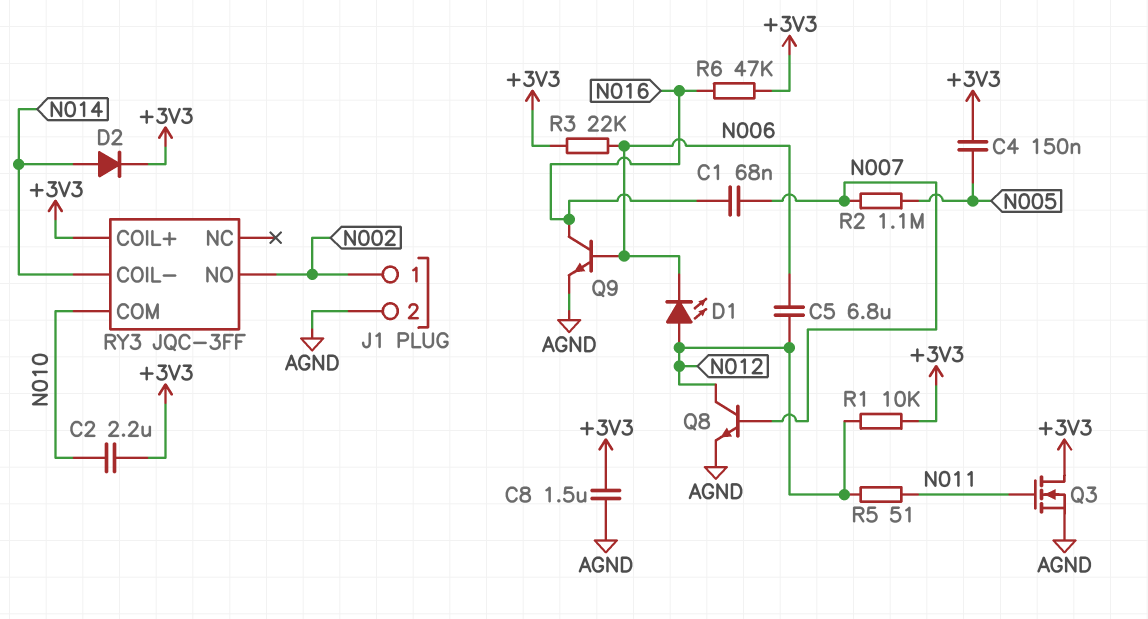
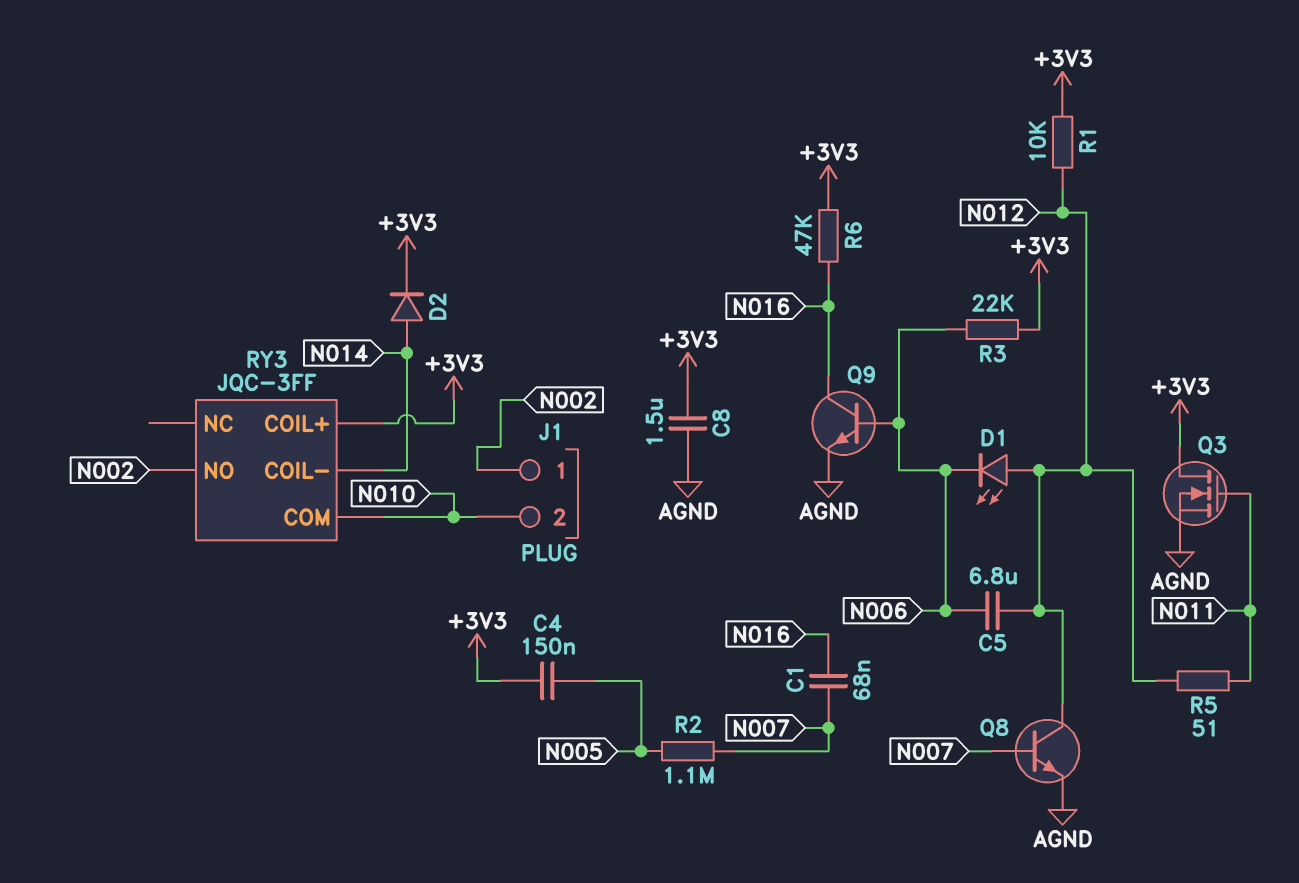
C2: 2.2uF (+3V3, N010) -> none
J1 pin 2: AGND -> N010

